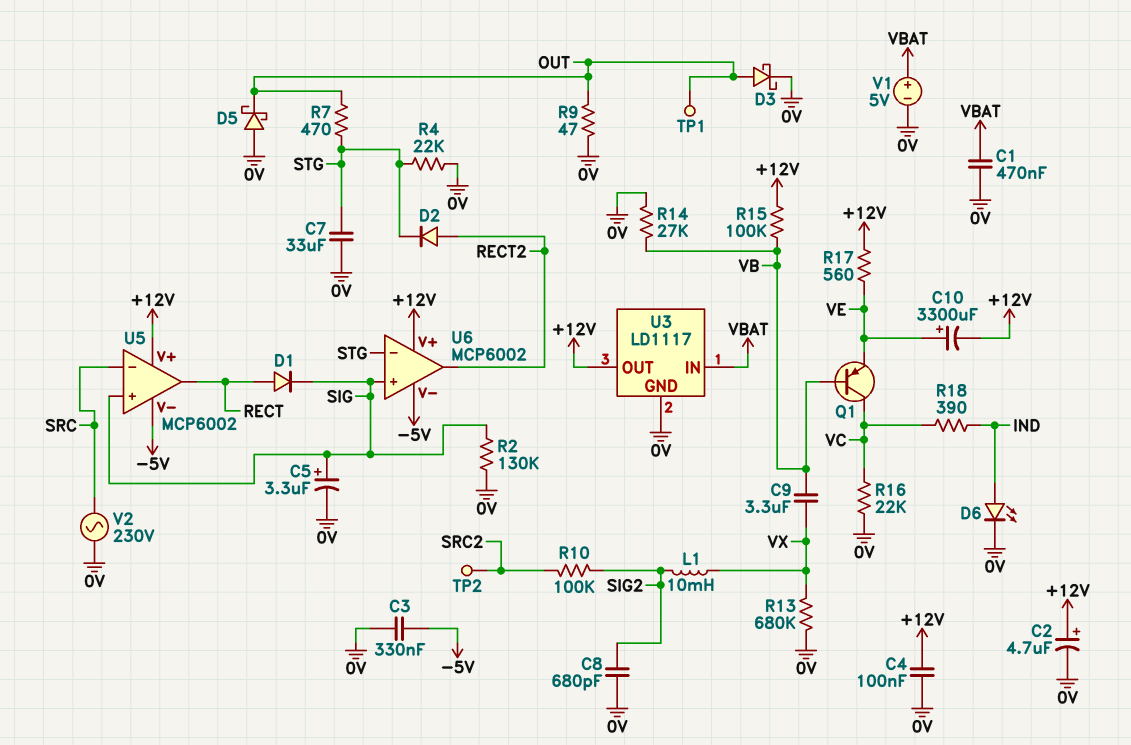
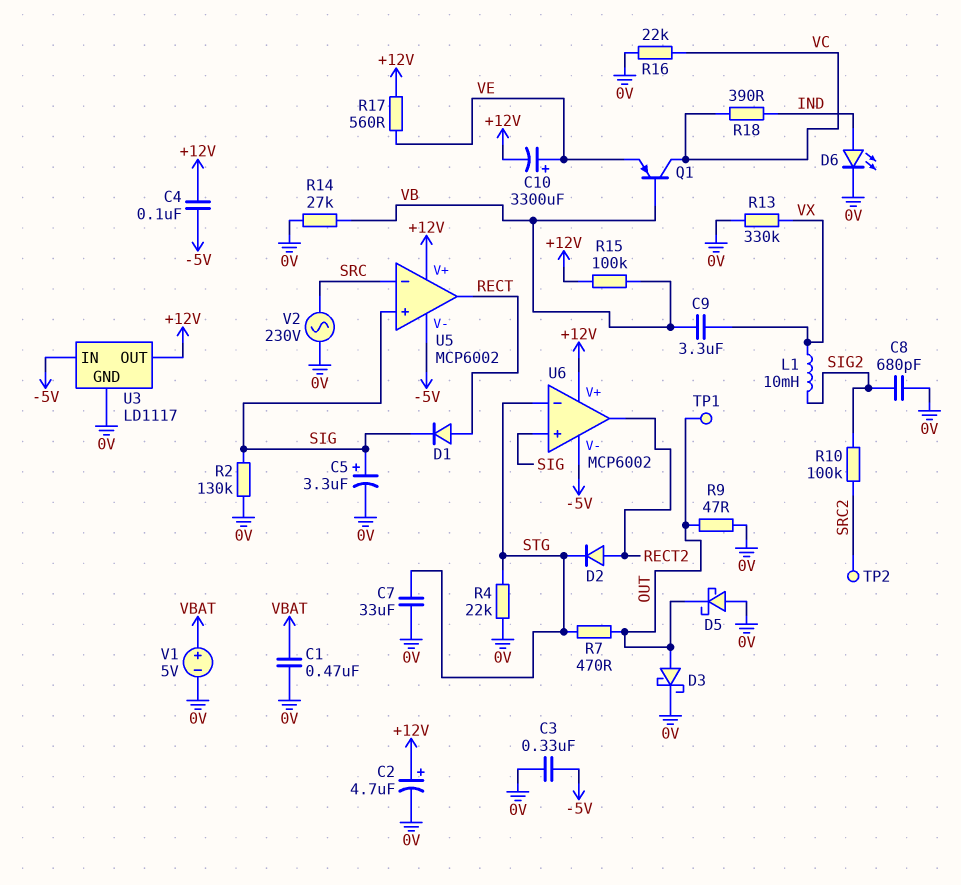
C4: 100nF (+12V, 0V) -> 100nF (+12V, -5V)
R13: 680k (0V, VX) -> 330k (0V, VX)
U3 pin IN: VBAT -> -5V

